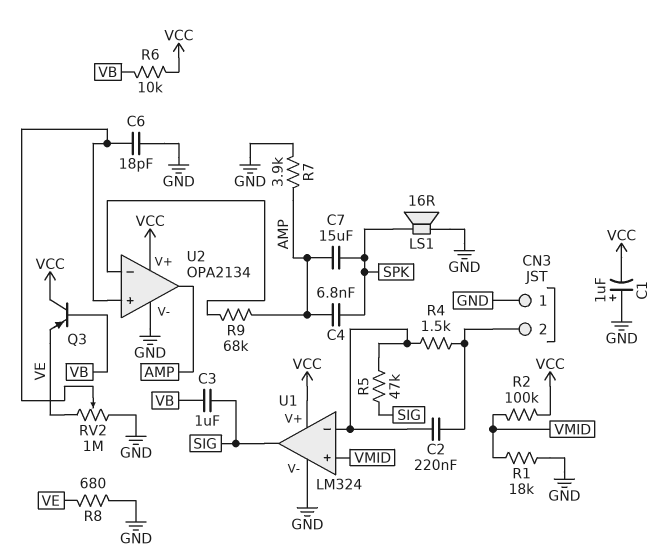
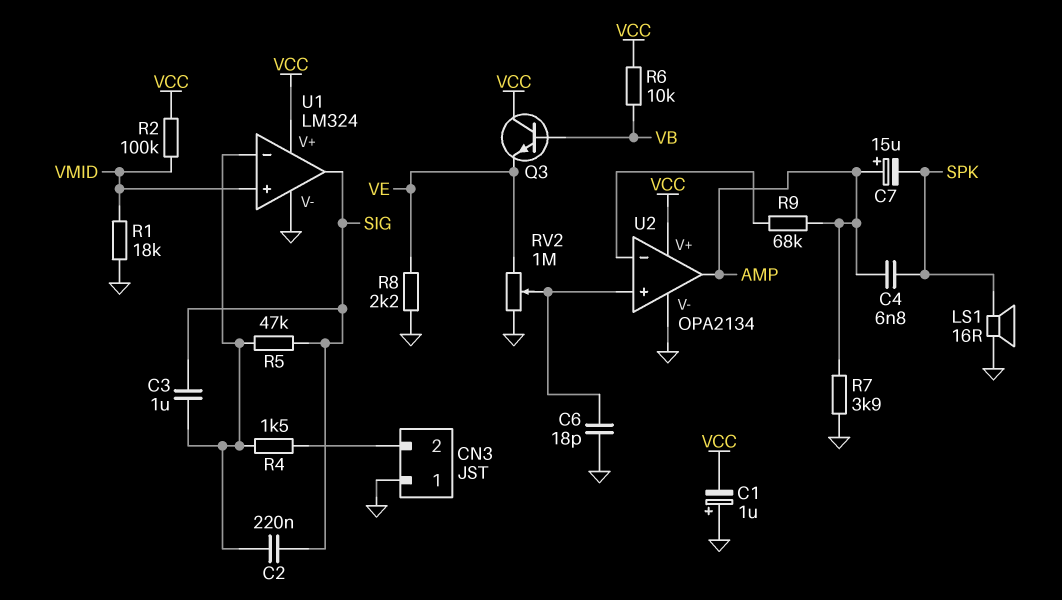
C2: 220nF (CN3/2, U1/in-) -> 220nF (SIG, U1/in-)
C3: 1uF (SIG, VB) -> 1uF (SIG, U1/in-)
C7: 15uF (AMP, SPK) -> 15uF (plus AMP, minus SPK)
Q3: PNP (B VB, C VCC, E VE) -> NPN (B VB, C VCC, E VE)
R8: 680 (GND, VE) -> 2.2k (GND, VE)

